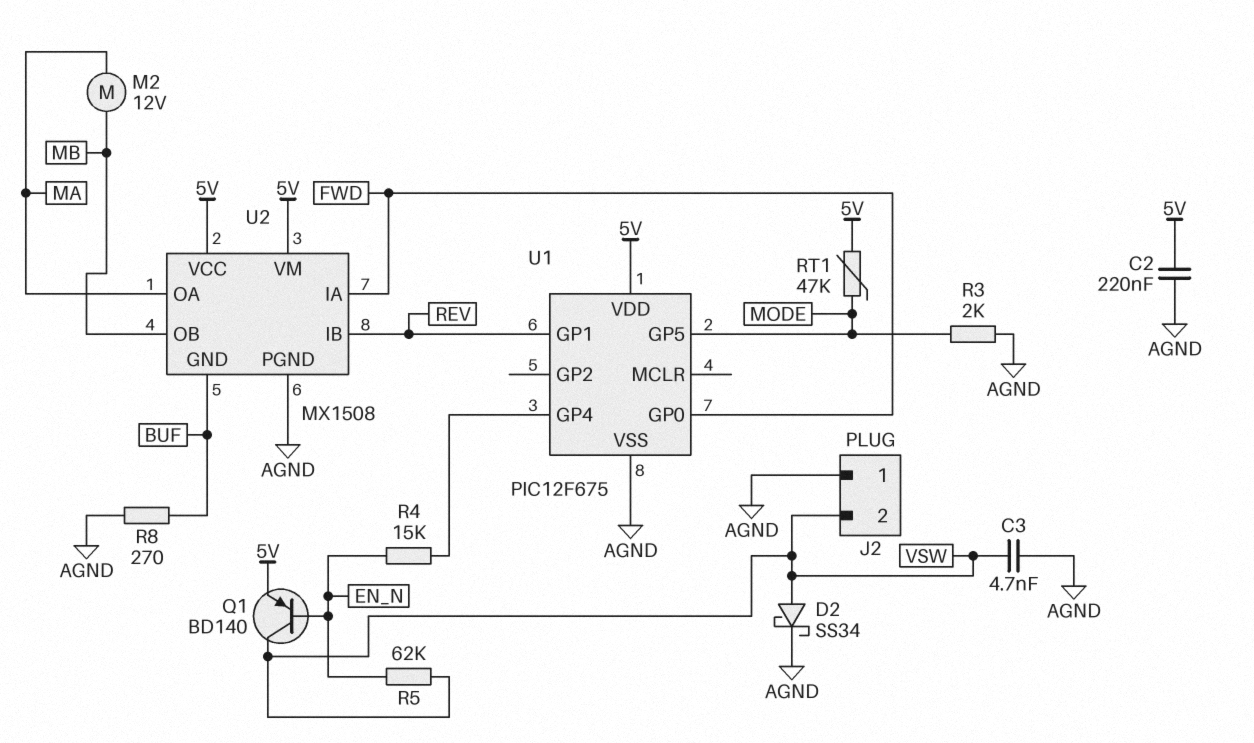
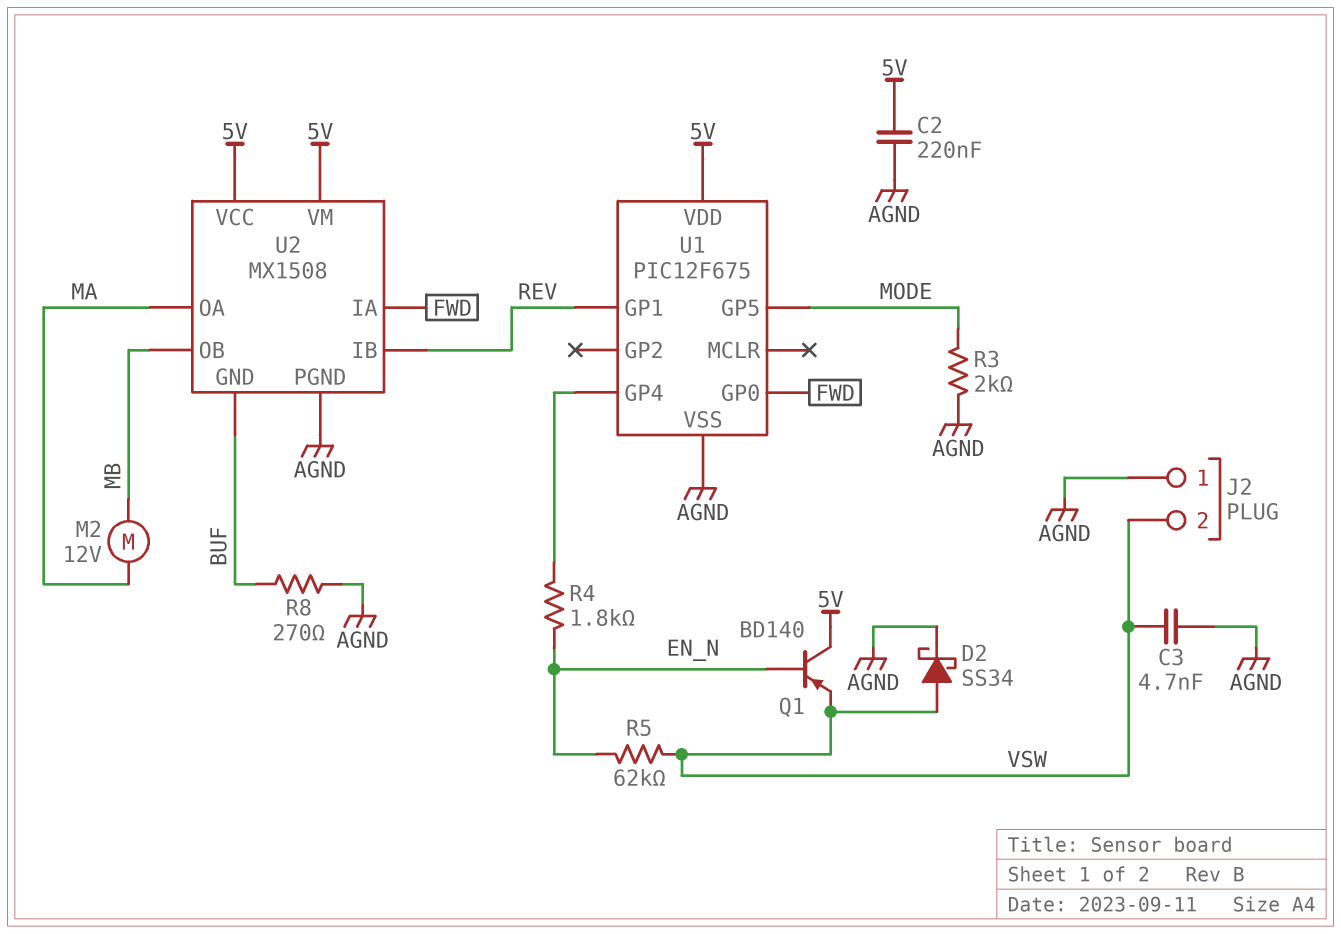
Q1: PNP BD140 (B EN_N, C VSW, E 5V) -> PNP BD140 (B EN_N, C 5V, E VSW)
R4: 15k (EN_N, U1/GP4) -> 1.8k (EN_N, U1/GP4)
RT1: 47k (5V, MODE) -> none

